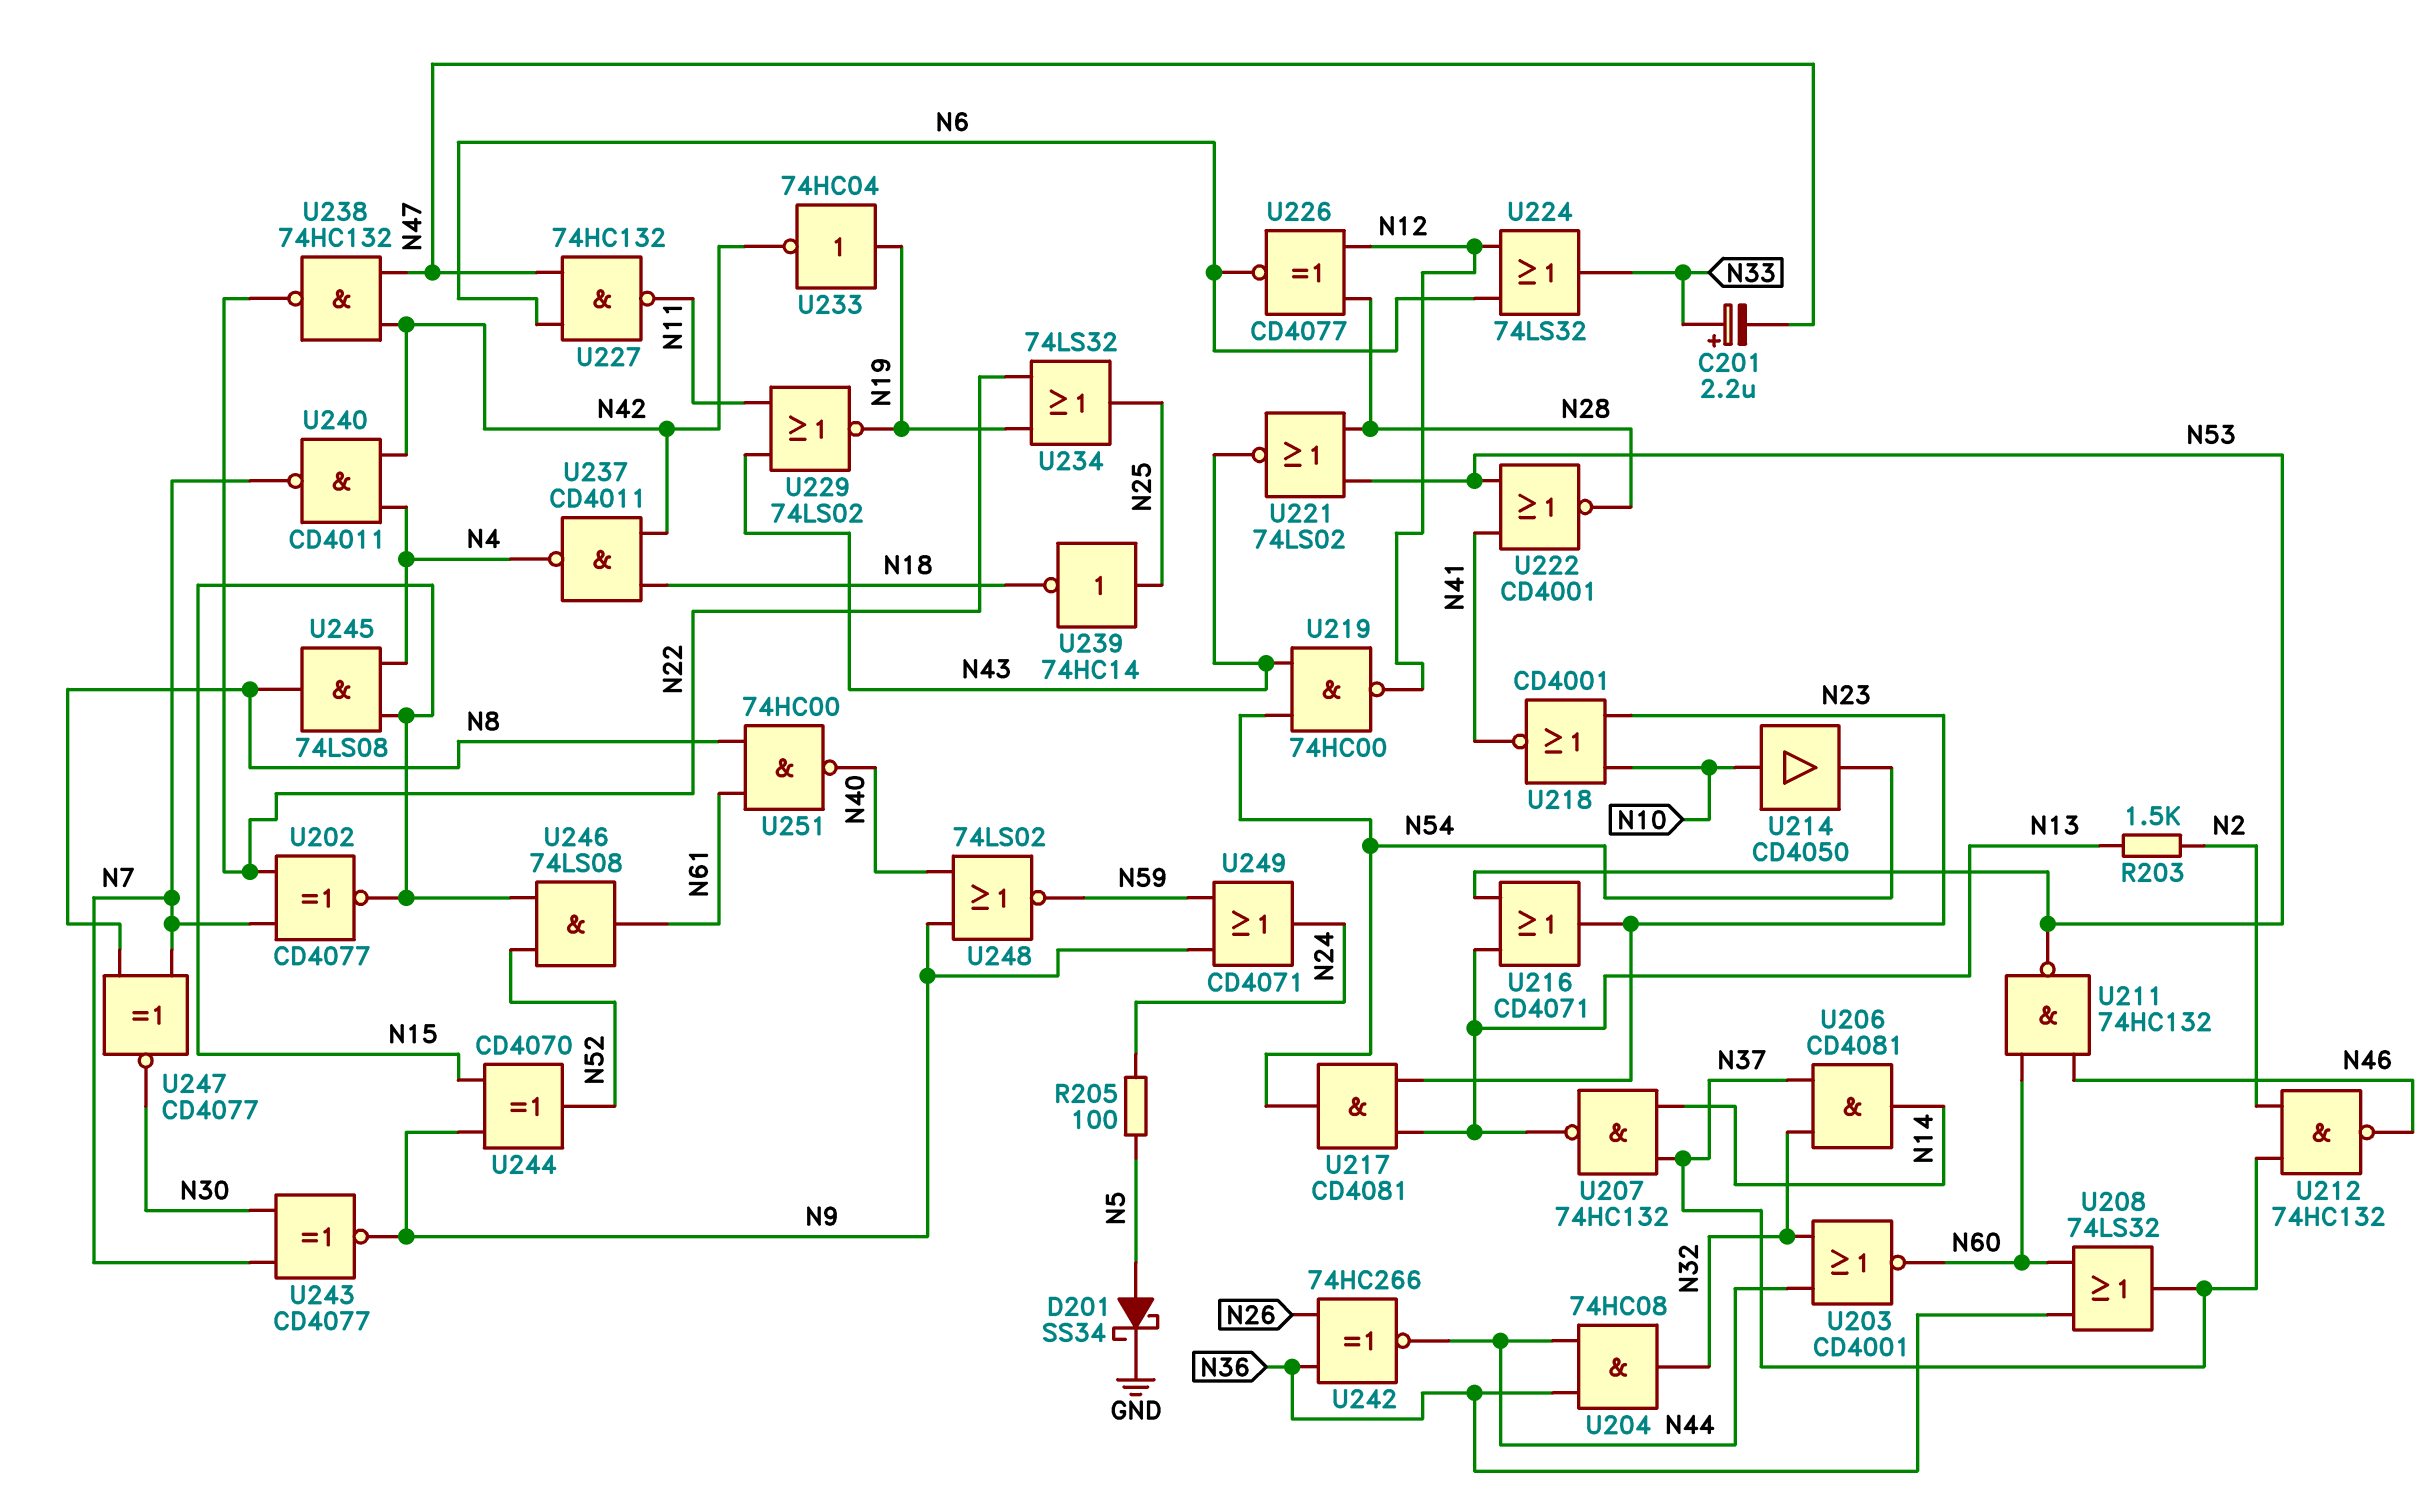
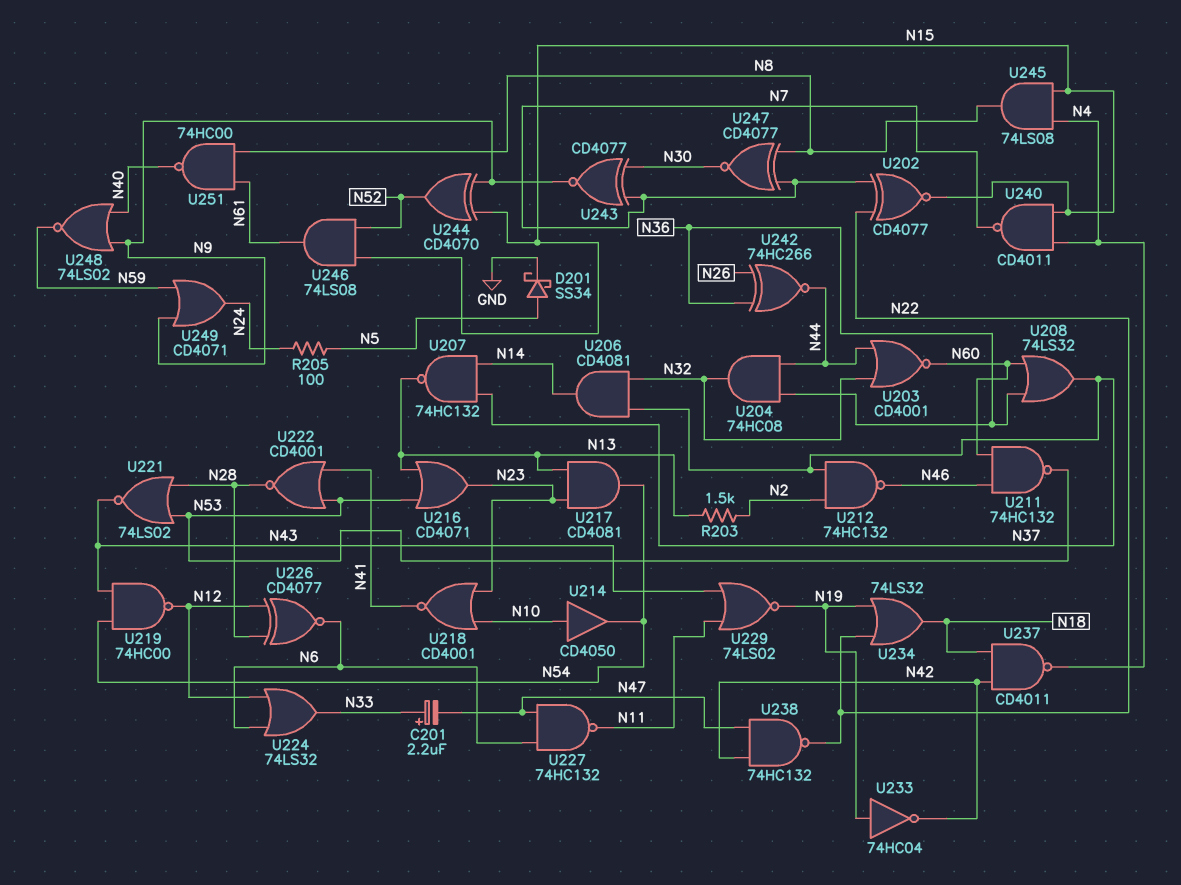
U234: OR 74LS32 (in N19, in N22, out N25) -> OR 74LS32 (in N19, in N22, out N18)
U239: NOT 74HC14 (in N25, out N18) -> none
U240: NAND CD4011 (in N4, in N42, out N7) -> NAND CD4011 (in N4, in N15, out N7)

